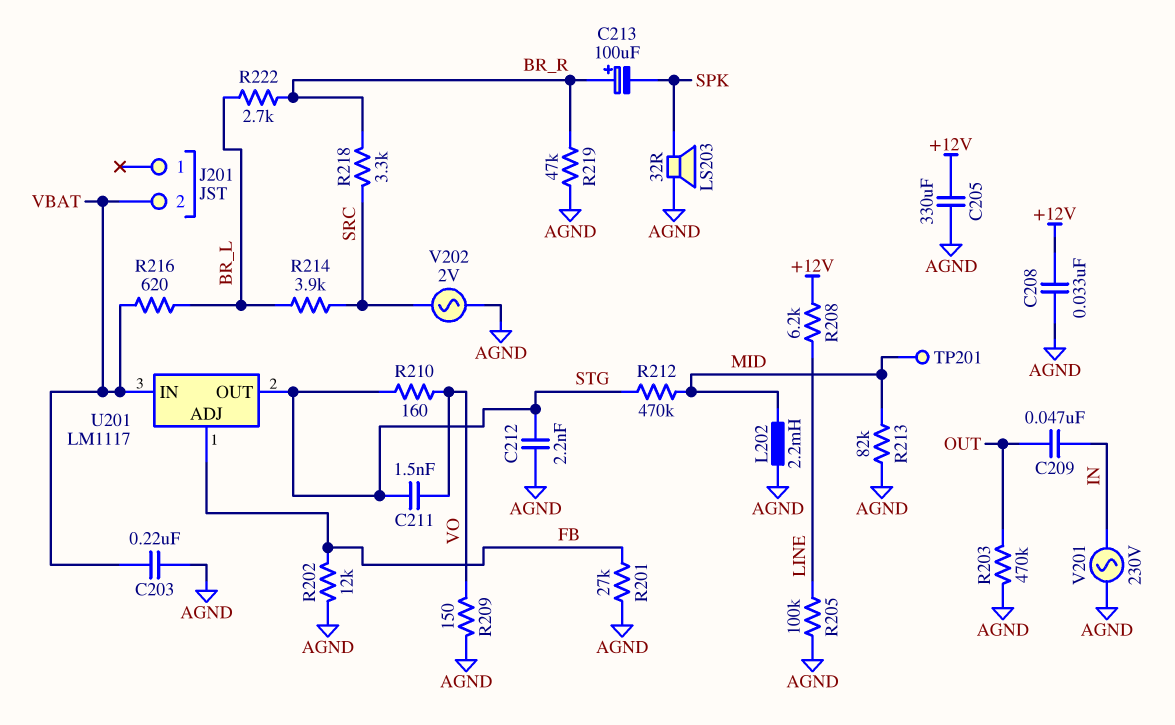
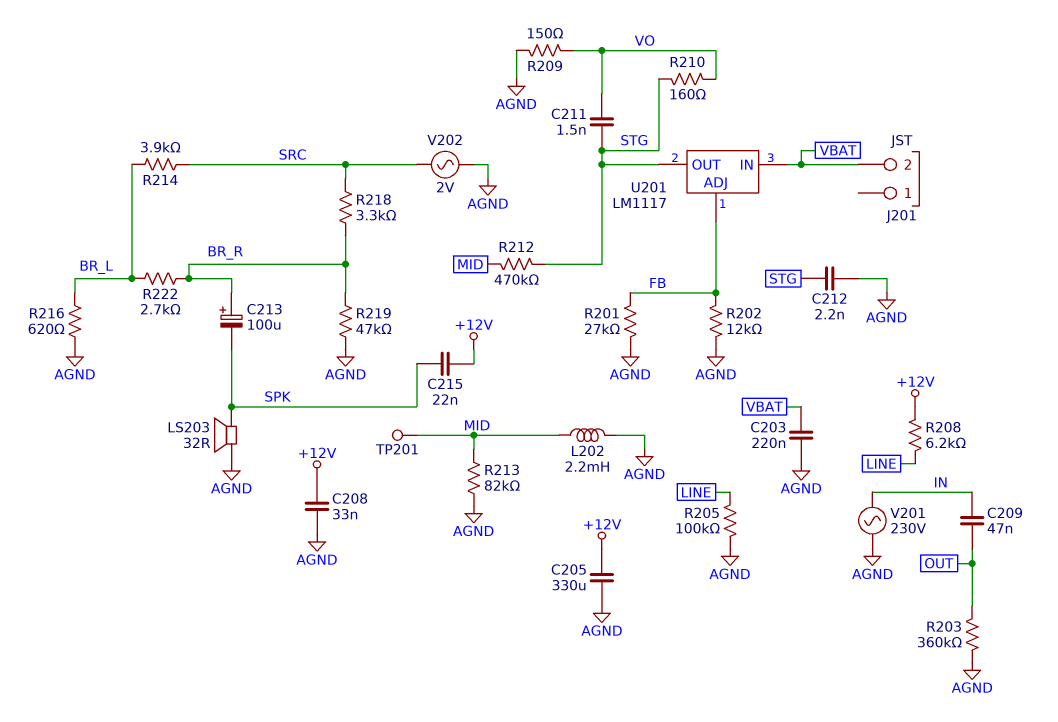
C215: none -> 22nF (+12V, SPK)
R203: 470k (AGND, OUT) -> 360k (AGND, OUT)
R216: 620 (BR_L, VBAT) -> 620 (AGND, BR_L)

